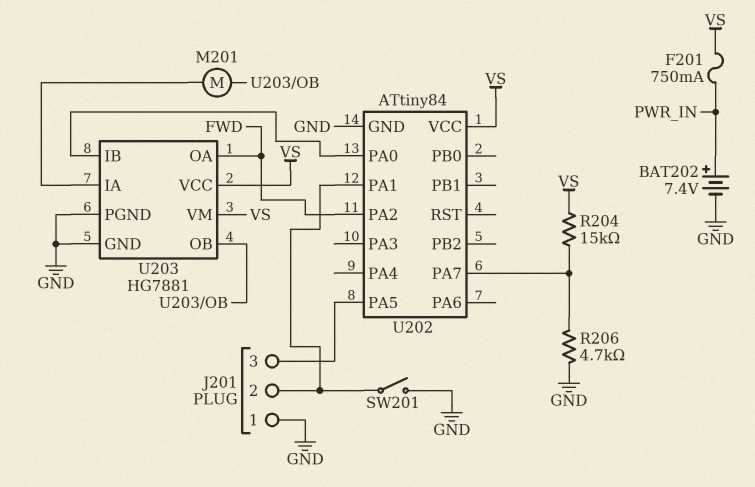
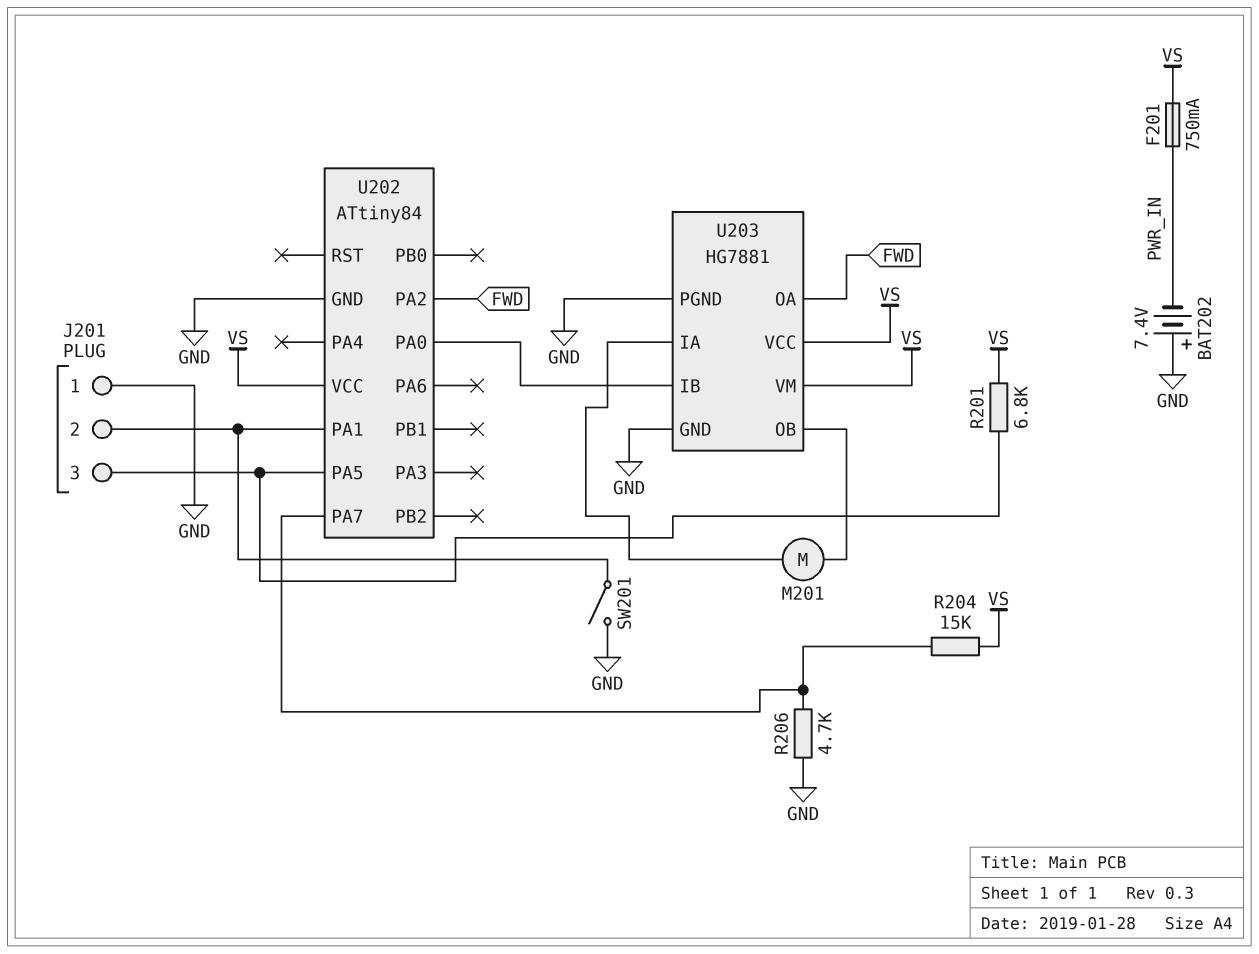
BAT202: 7.4V (plus PWR_IN, minus GND) -> 7.4V (plus GND, minus PWR_IN)
R201: none -> 6.8k (J201/3, VS)

